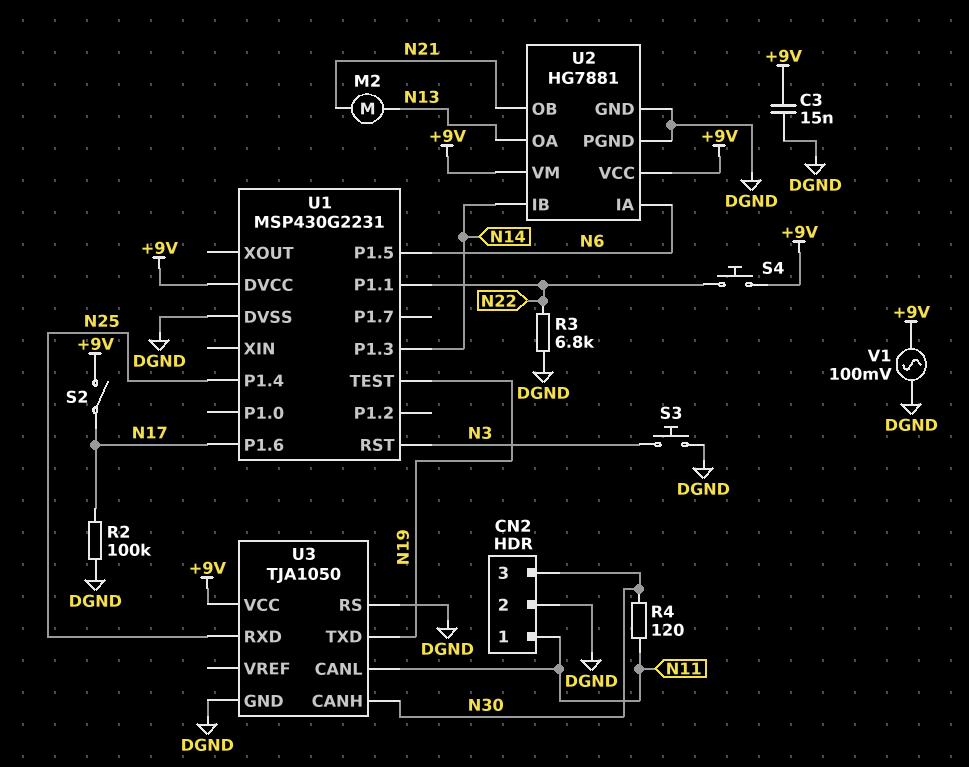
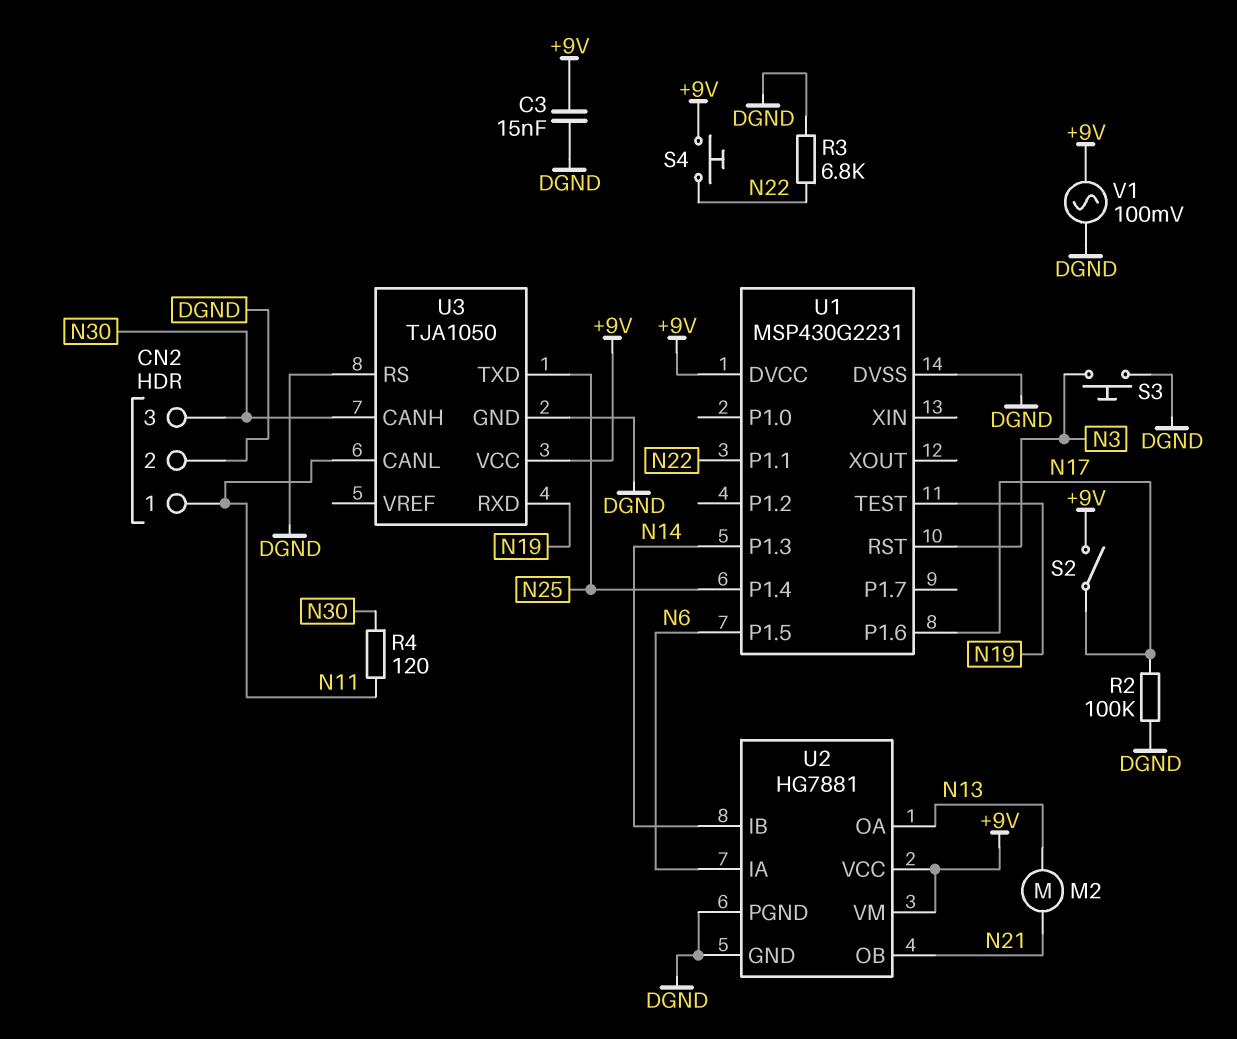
U3 pin RXD: N25 -> N19
U3 pin TXD: N19 -> N25

